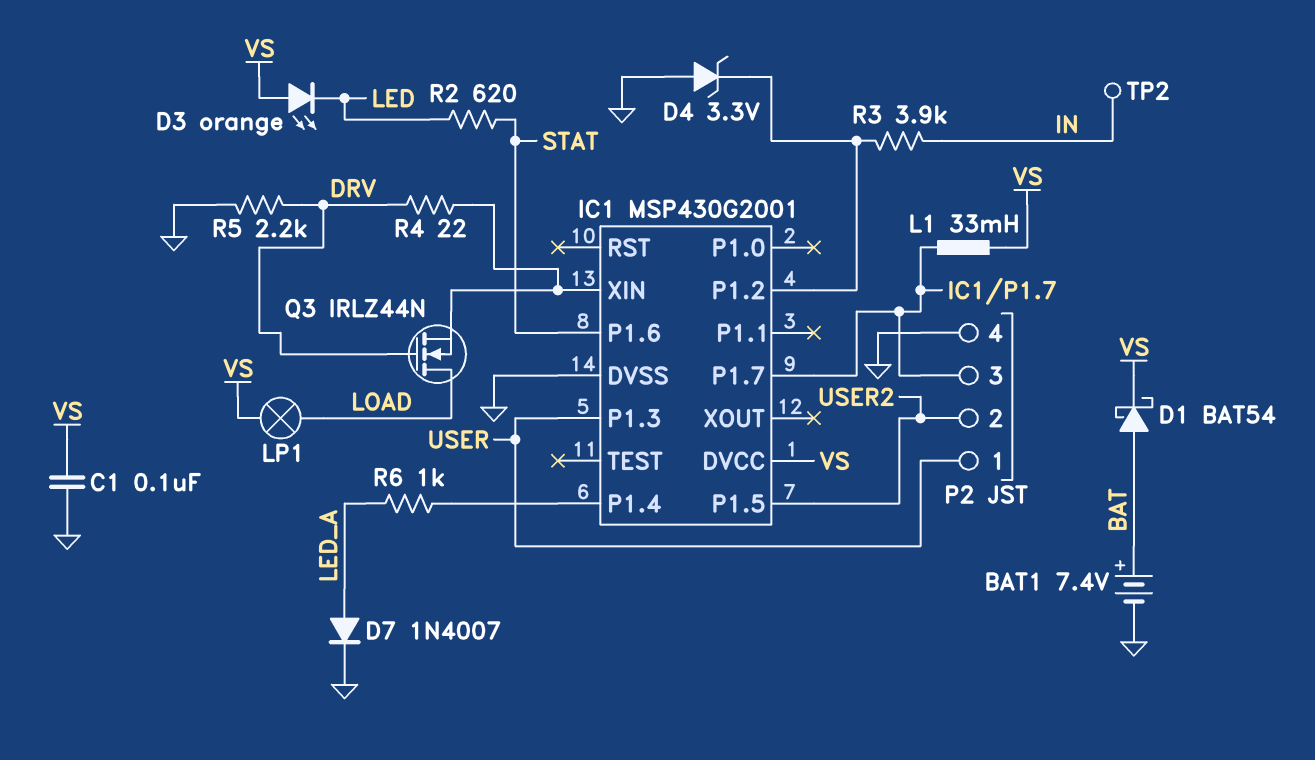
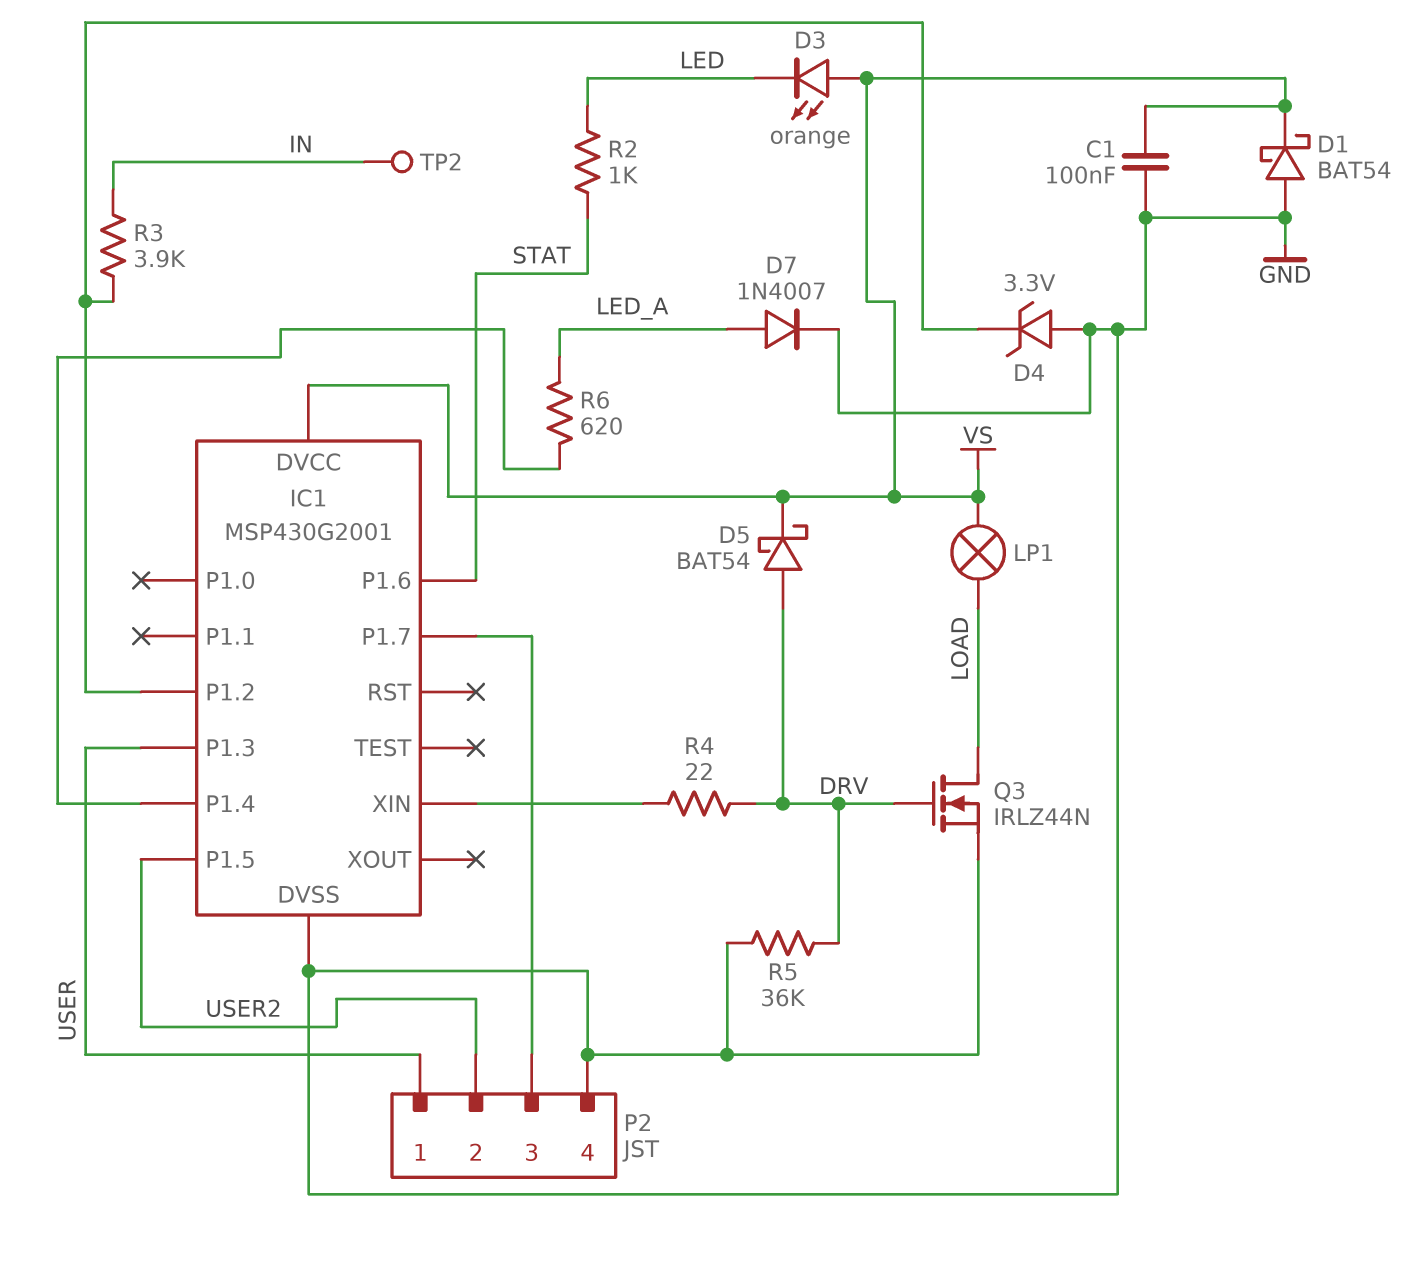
BAT1: 7.4V (plus BAT, minus GND) -> none
D1: schottky BAT54 (A BAT, K VS) -> schottky BAT54 (A GND, K VS)
D5: none -> schottky BAT54 (A DRV, K VS)
L1: 33mH (IC1/P1.7, VS) -> none
Q3: NMOS IRLZ44N (G DRV, D LOAD, S IC1/XIN) -> NMOS IRLZ44N (G DRV, D LOAD, S GND)
R2: 620 (LED, STAT) -> 1k (LED, STAT)
R5: 2.2k (DRV, GND) -> 36k (DRV, GND)
R6: 1k (IC1/P1.4, LED_A) -> 620 (IC1/P1.4, LED_A)

